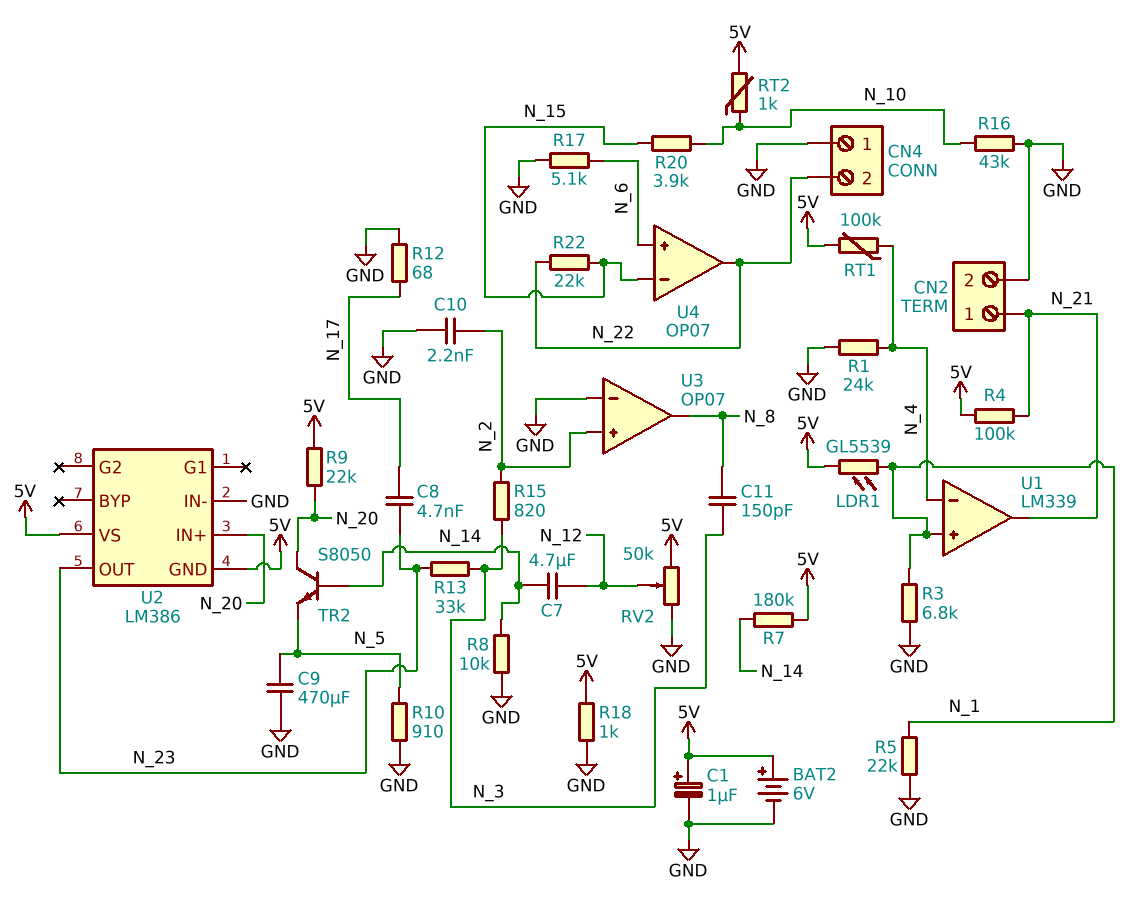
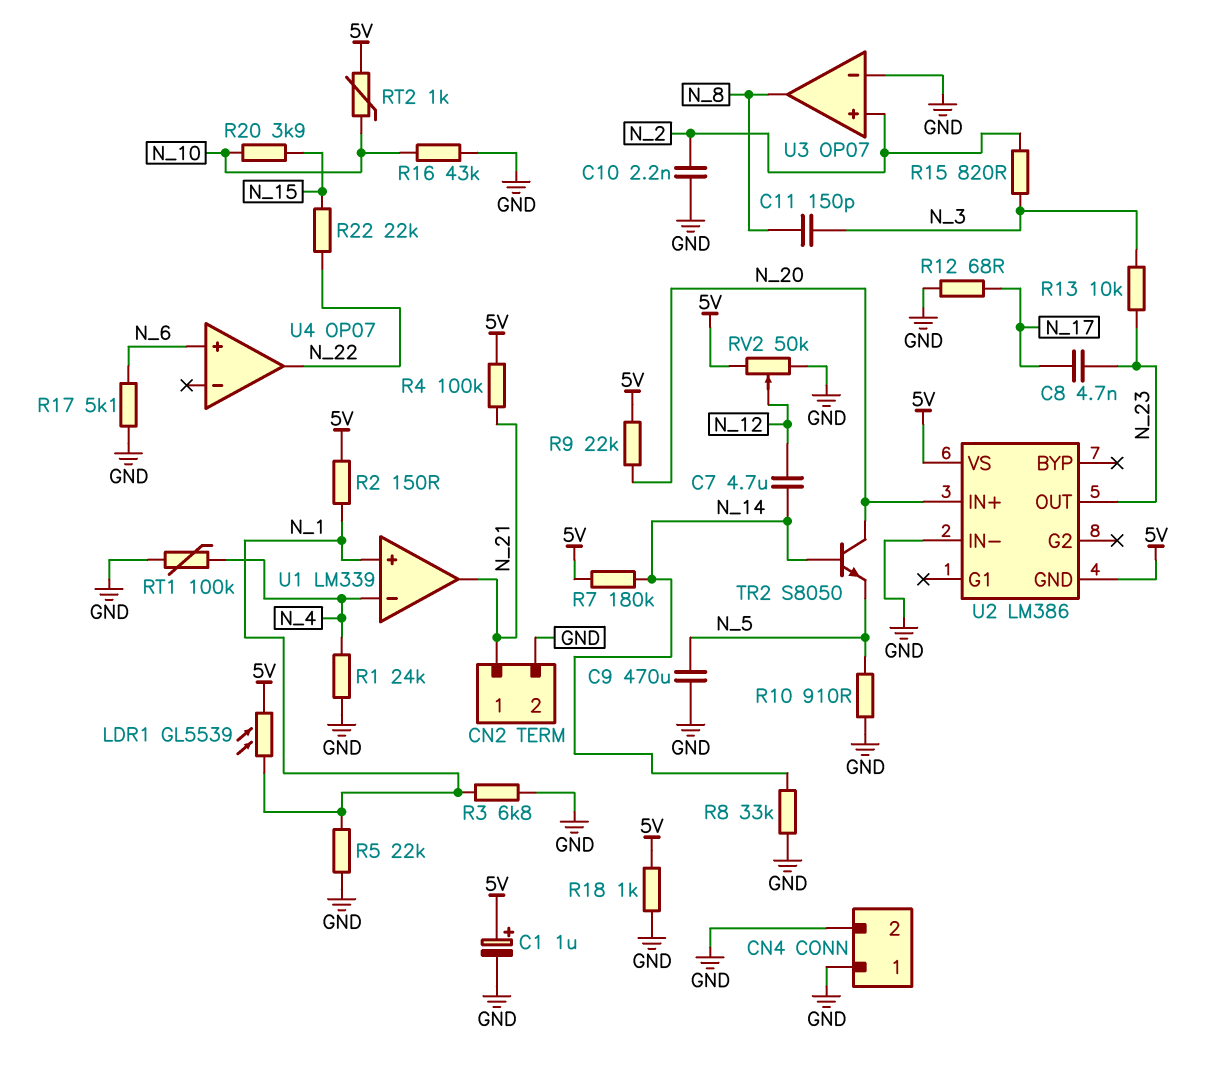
BAT2: 6V (plus 5V, minus GND) -> none
CN4 pin 2: N_22 -> GND
R2: none -> 150 (5V, N_1)
R8: 10k (GND, N_14) -> 33k (GND, N_14)
R13: 33k (N_3, N_23) -> 10k (N_3, N_23)
RT1: 100k (5V, N_4) -> 100k (GND, N_4)
U4 pin in-: N_15 -> none

